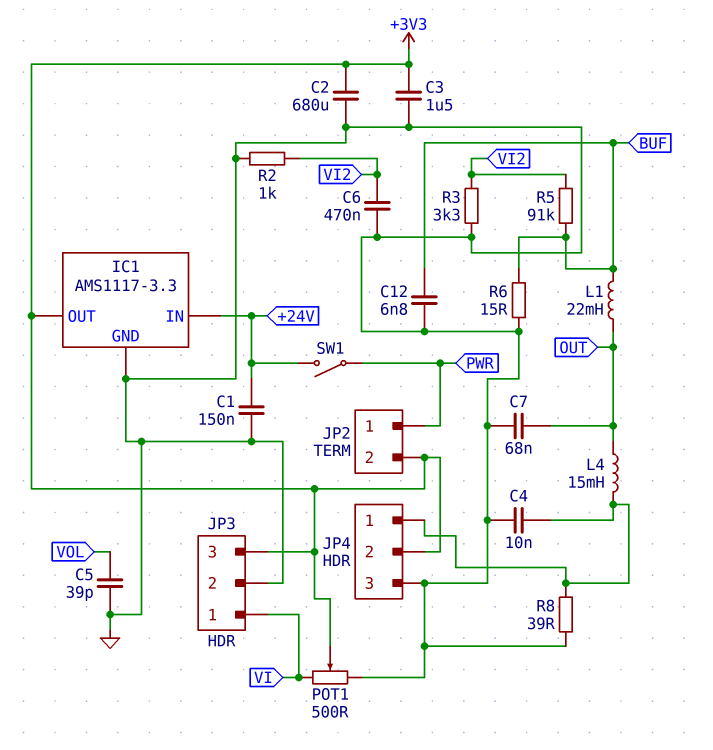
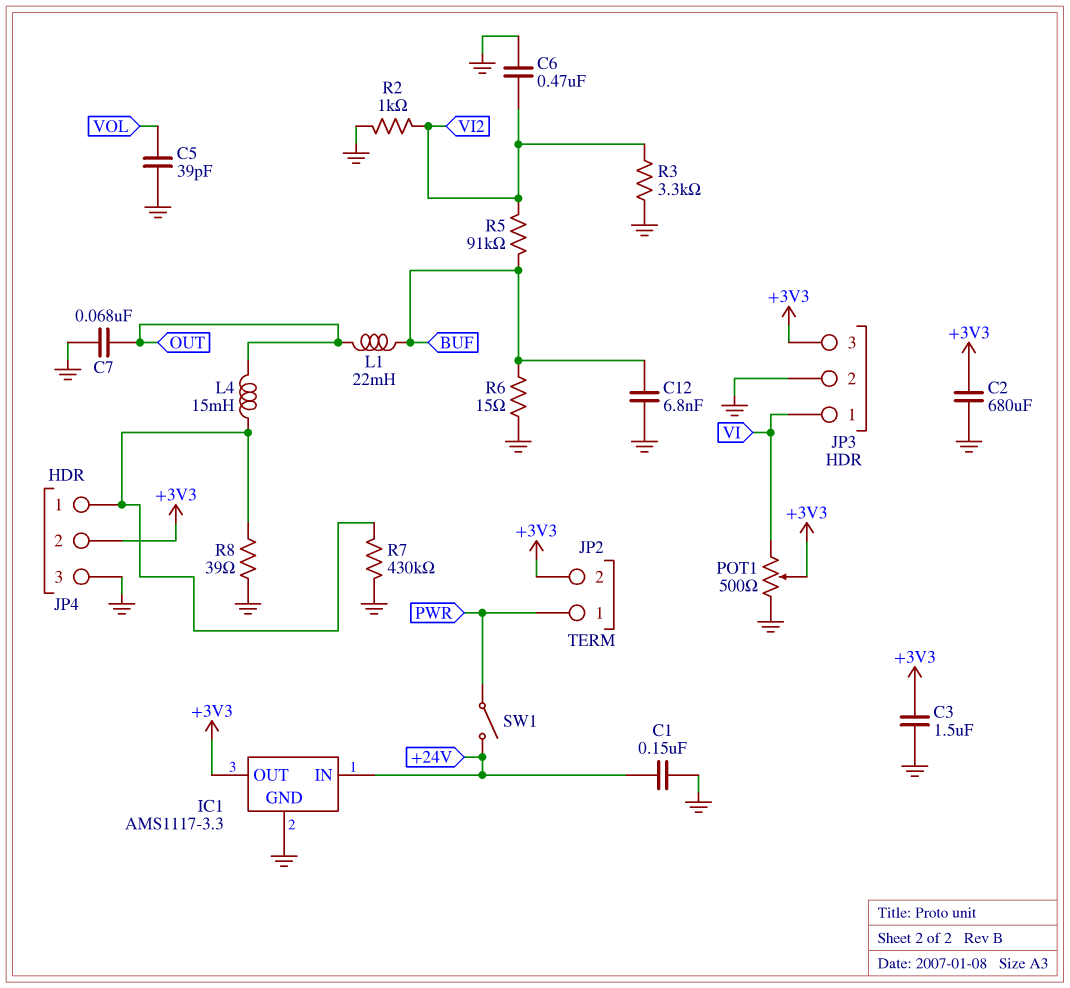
C4: 10nF (GND, JP4/1) -> none
R7: none -> 430k (GND, JP4/1)

